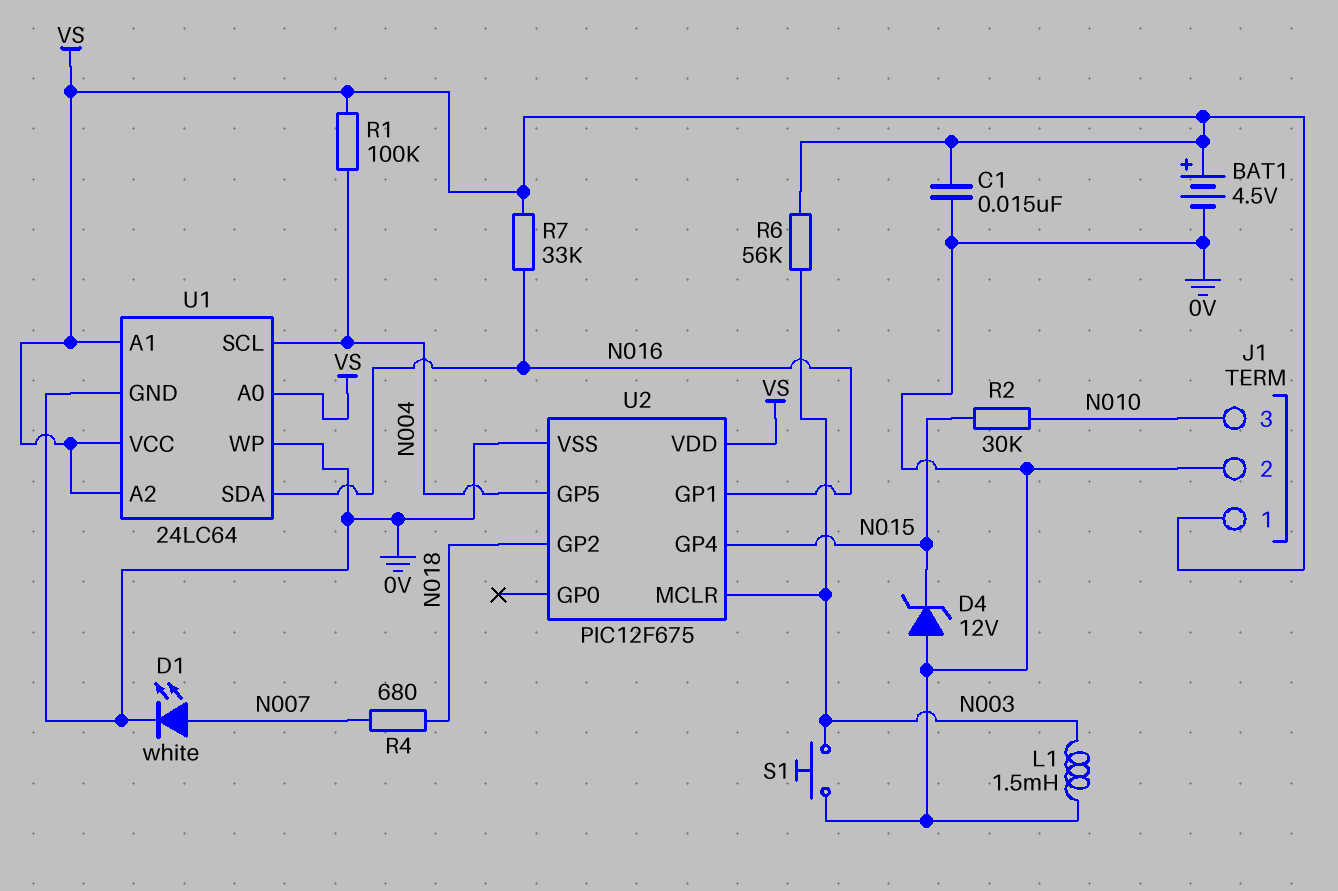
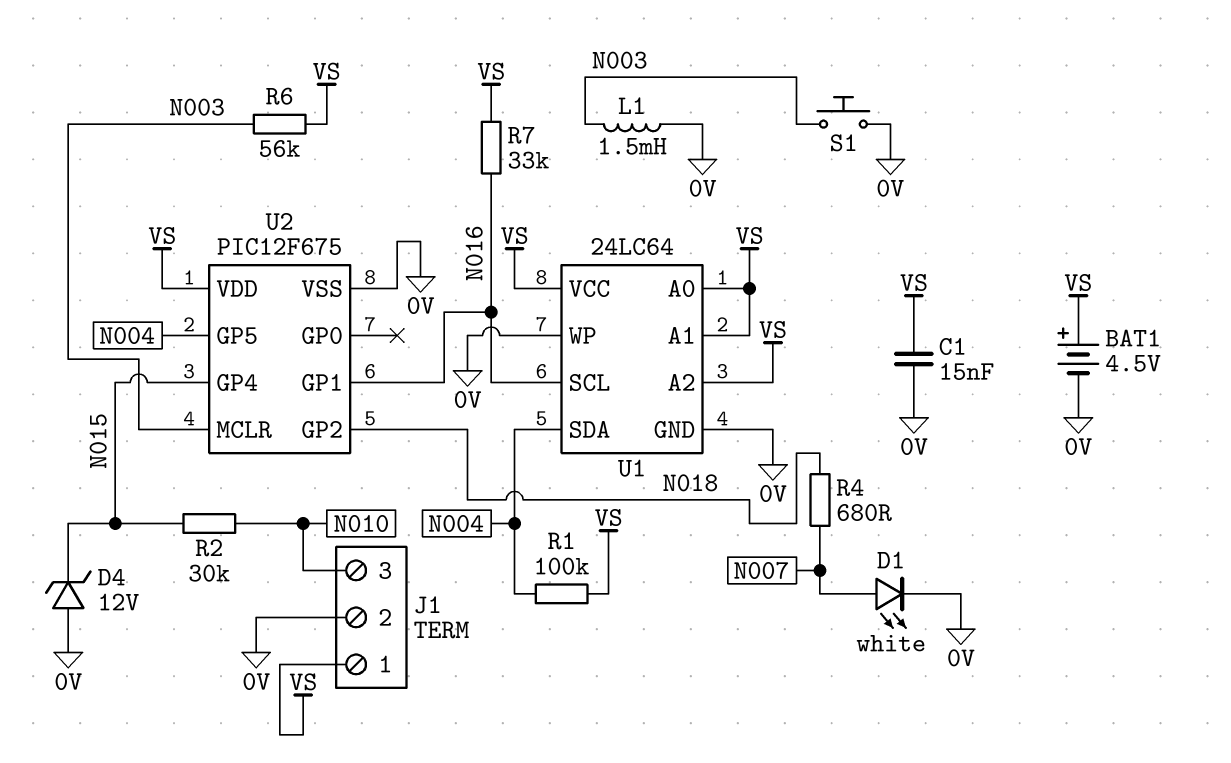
U1 pin SCL: N004 -> N016
U1 pin SDA: N016 -> N004

